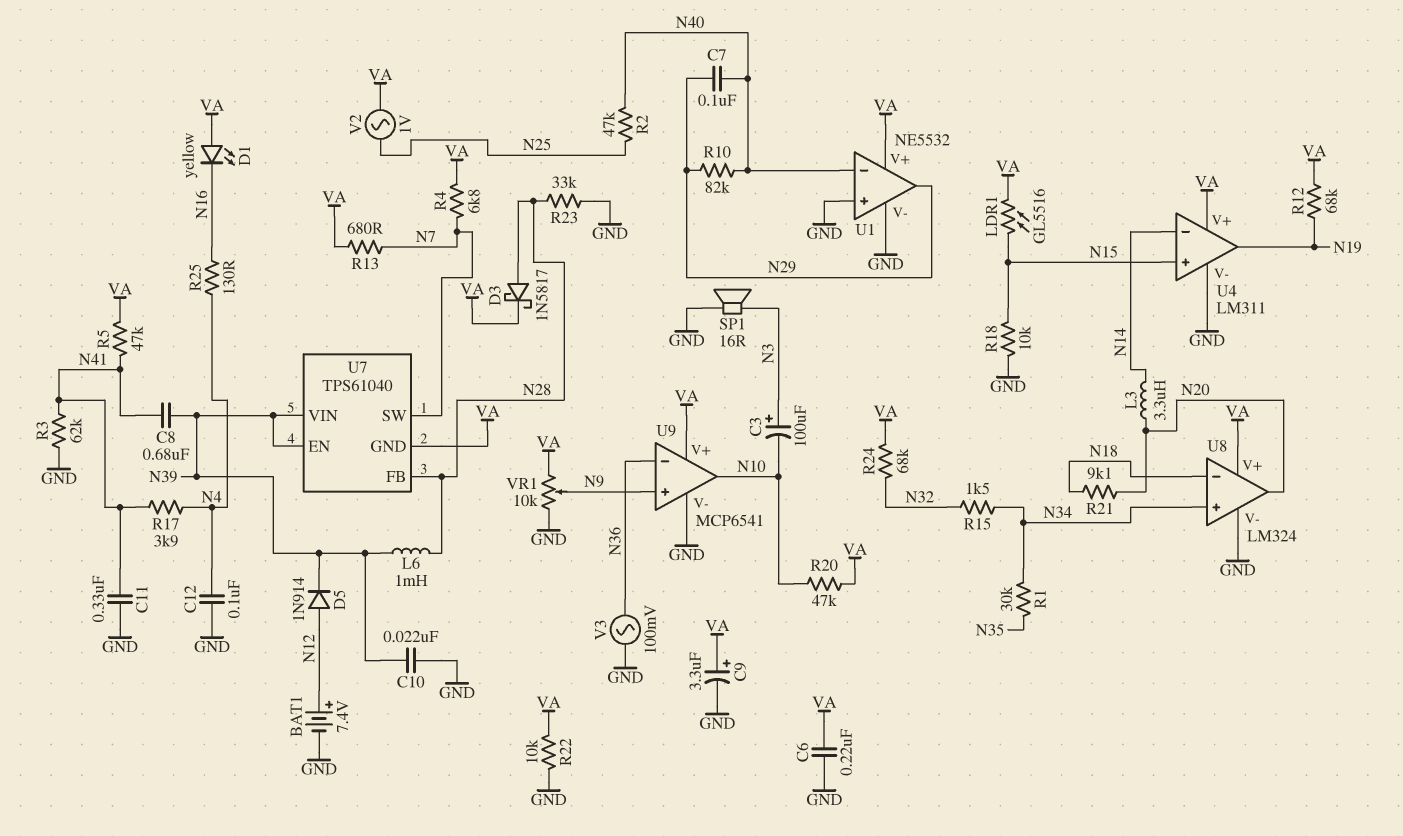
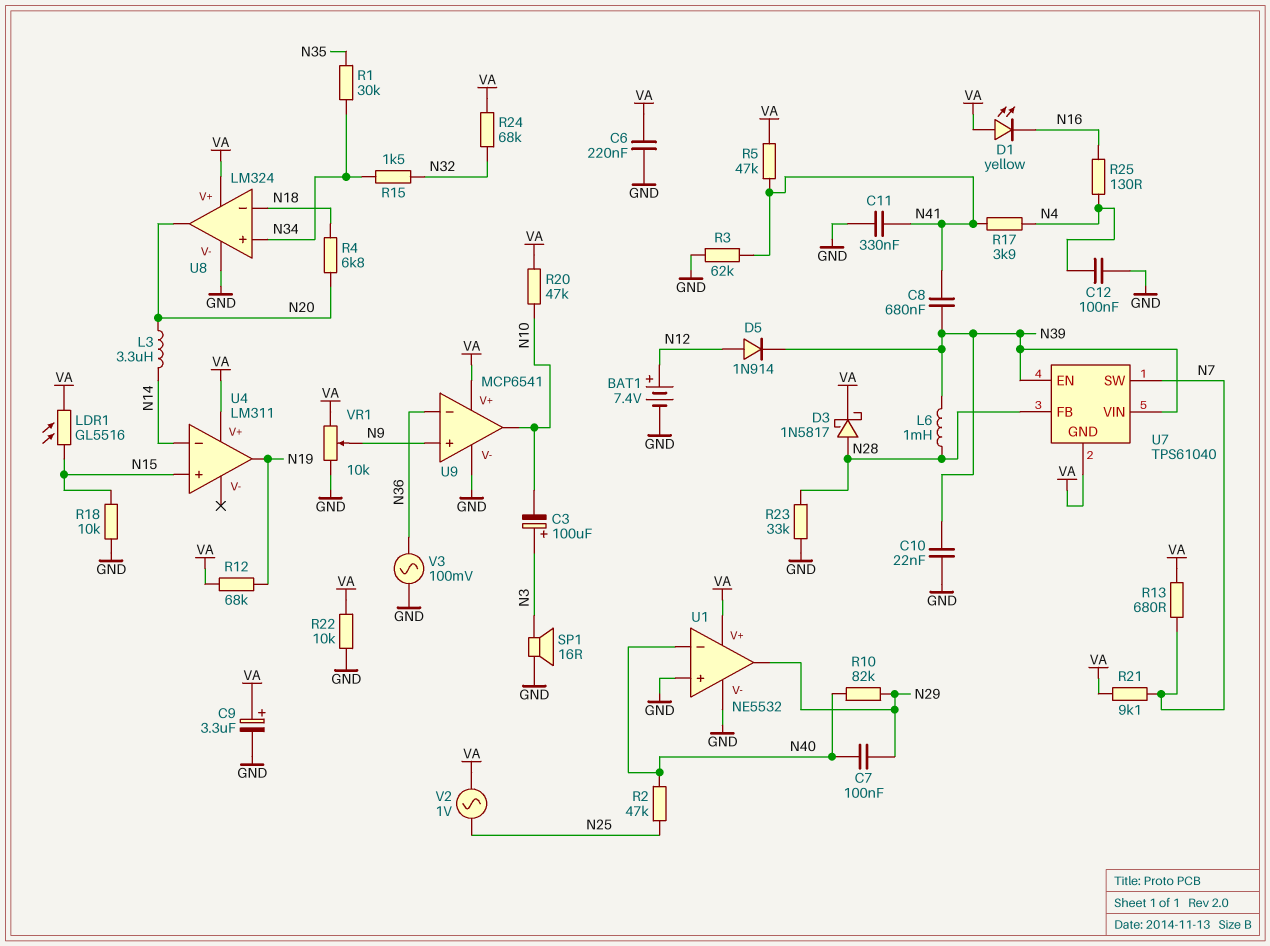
R4: 6.8k (N7, VA) -> 6.8k (N18, N20)
R21: 9.1k (N18, N20) -> 9.1k (N7, VA)
U4 pin V-: GND -> none

